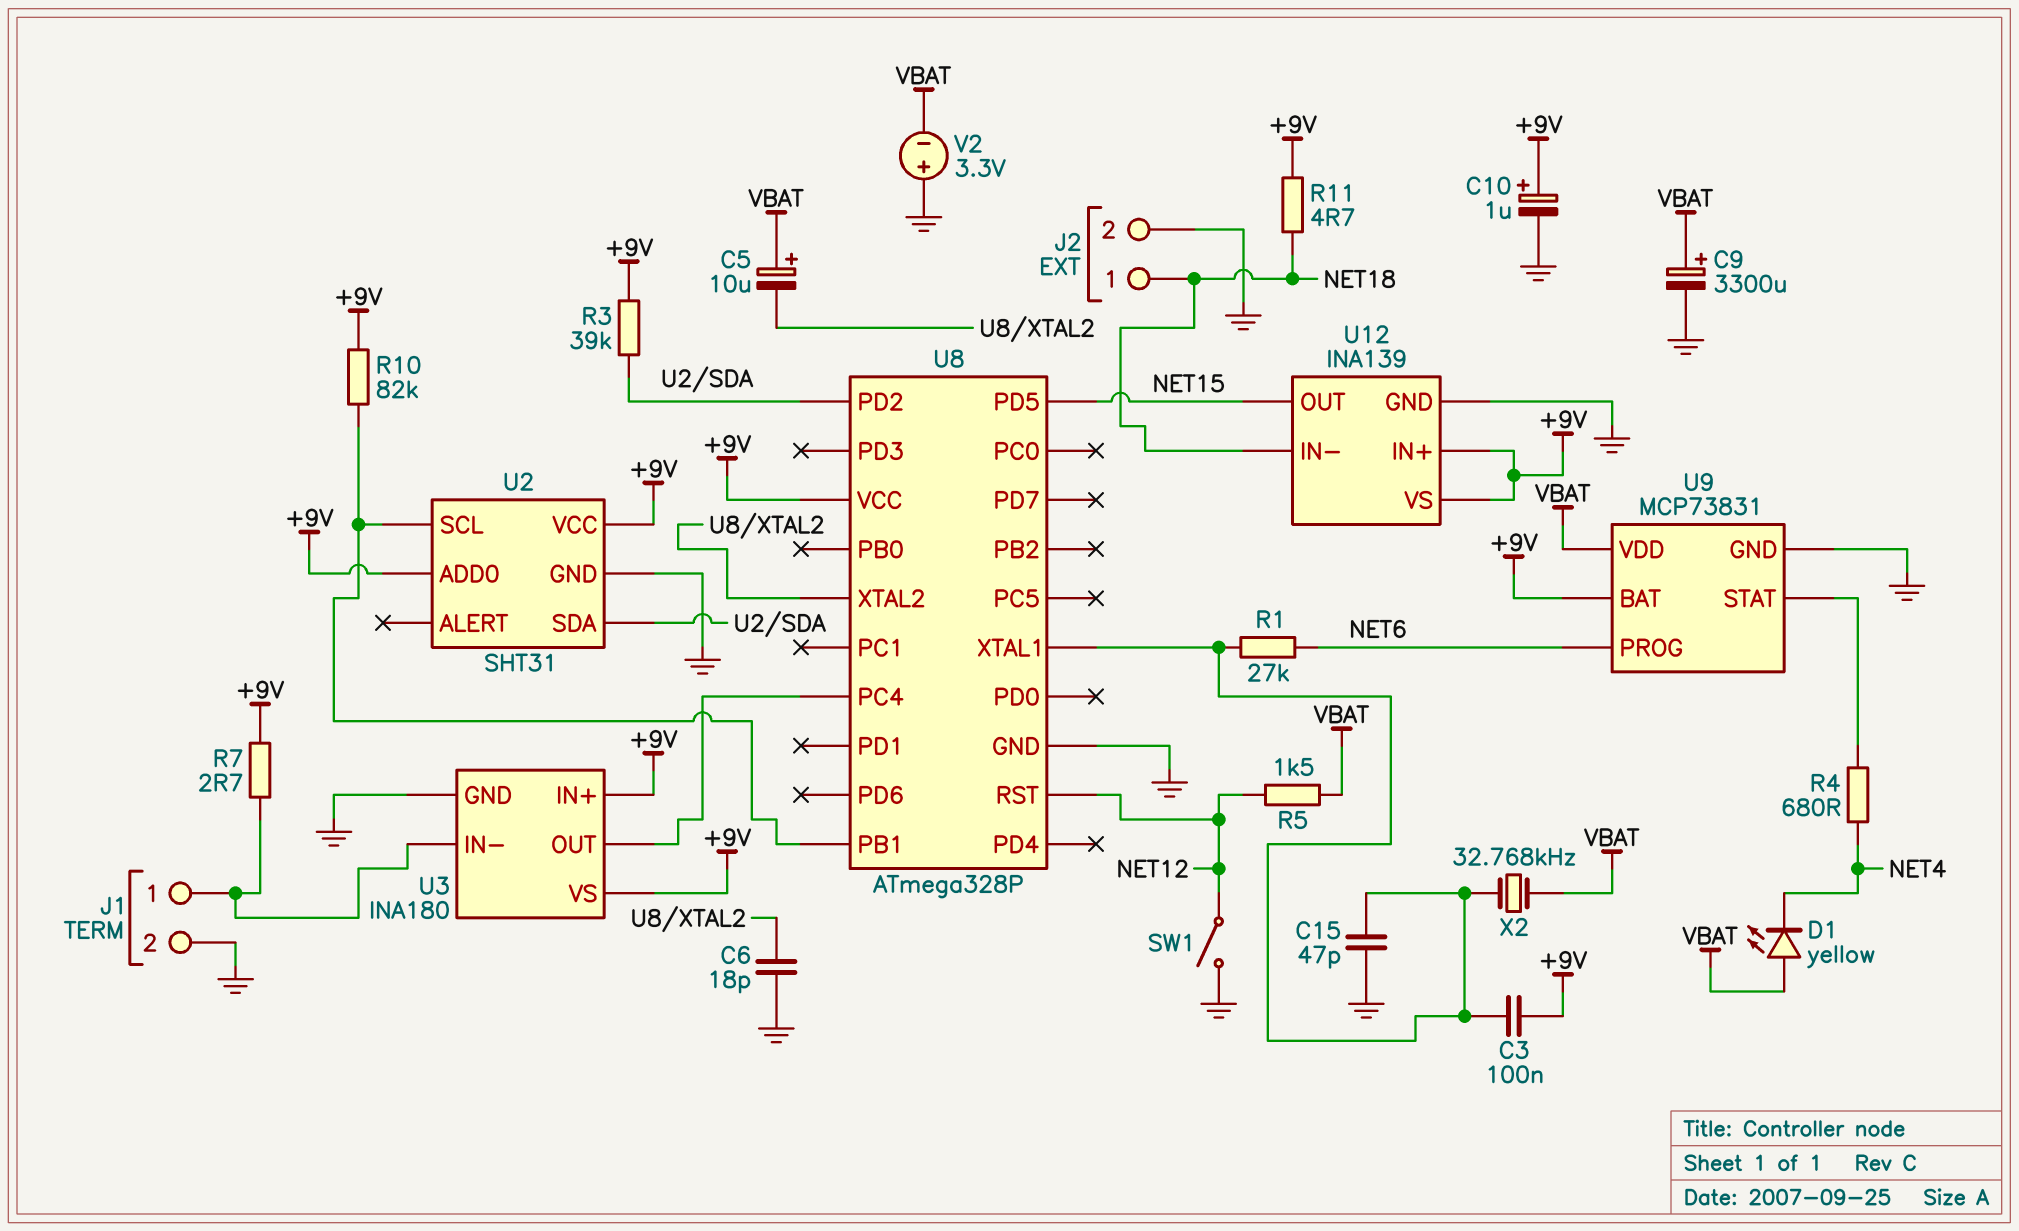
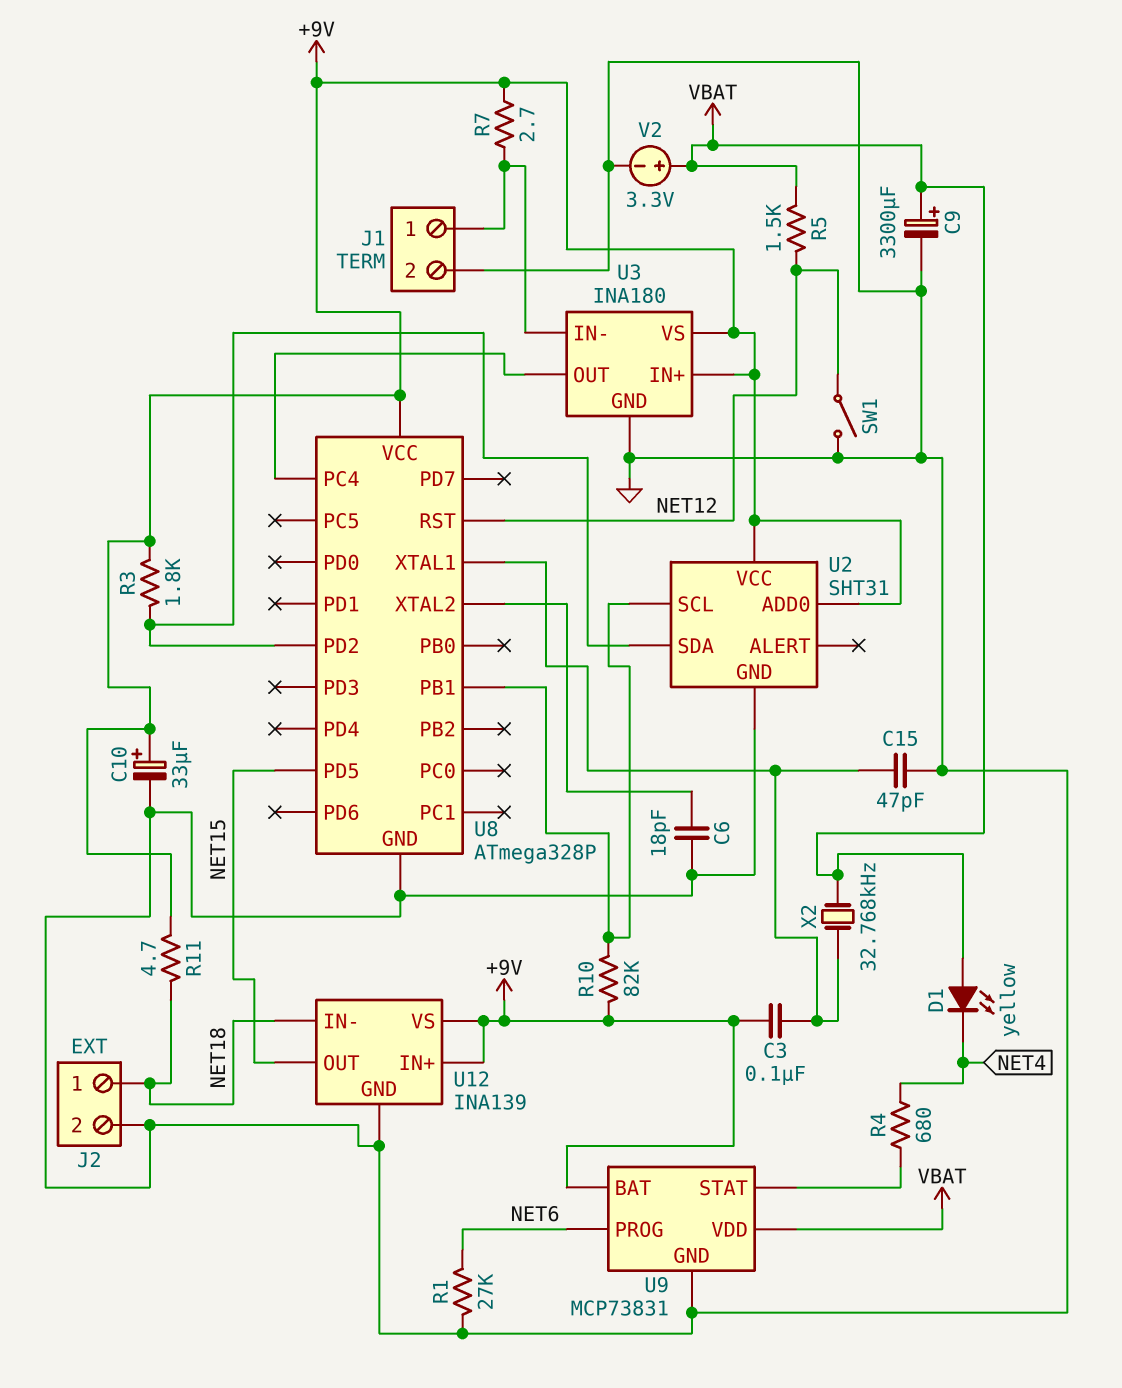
C5: 10uF (plus VBAT, minus U8/XTAL2) -> none
C10: 1uF (plus +9V, minus GND) -> 33uF (plus +9V, minus GND)
R1: 27k (NET6, U8/XTAL1) -> 27k (GND, NET6)
R3: 39k (+9V, U2/SDA) -> 1.8k (+9V, U2/SDA)
V2: 3.3V (plus GND, minus VBAT) -> 3.3V (plus VBAT, minus GND)

